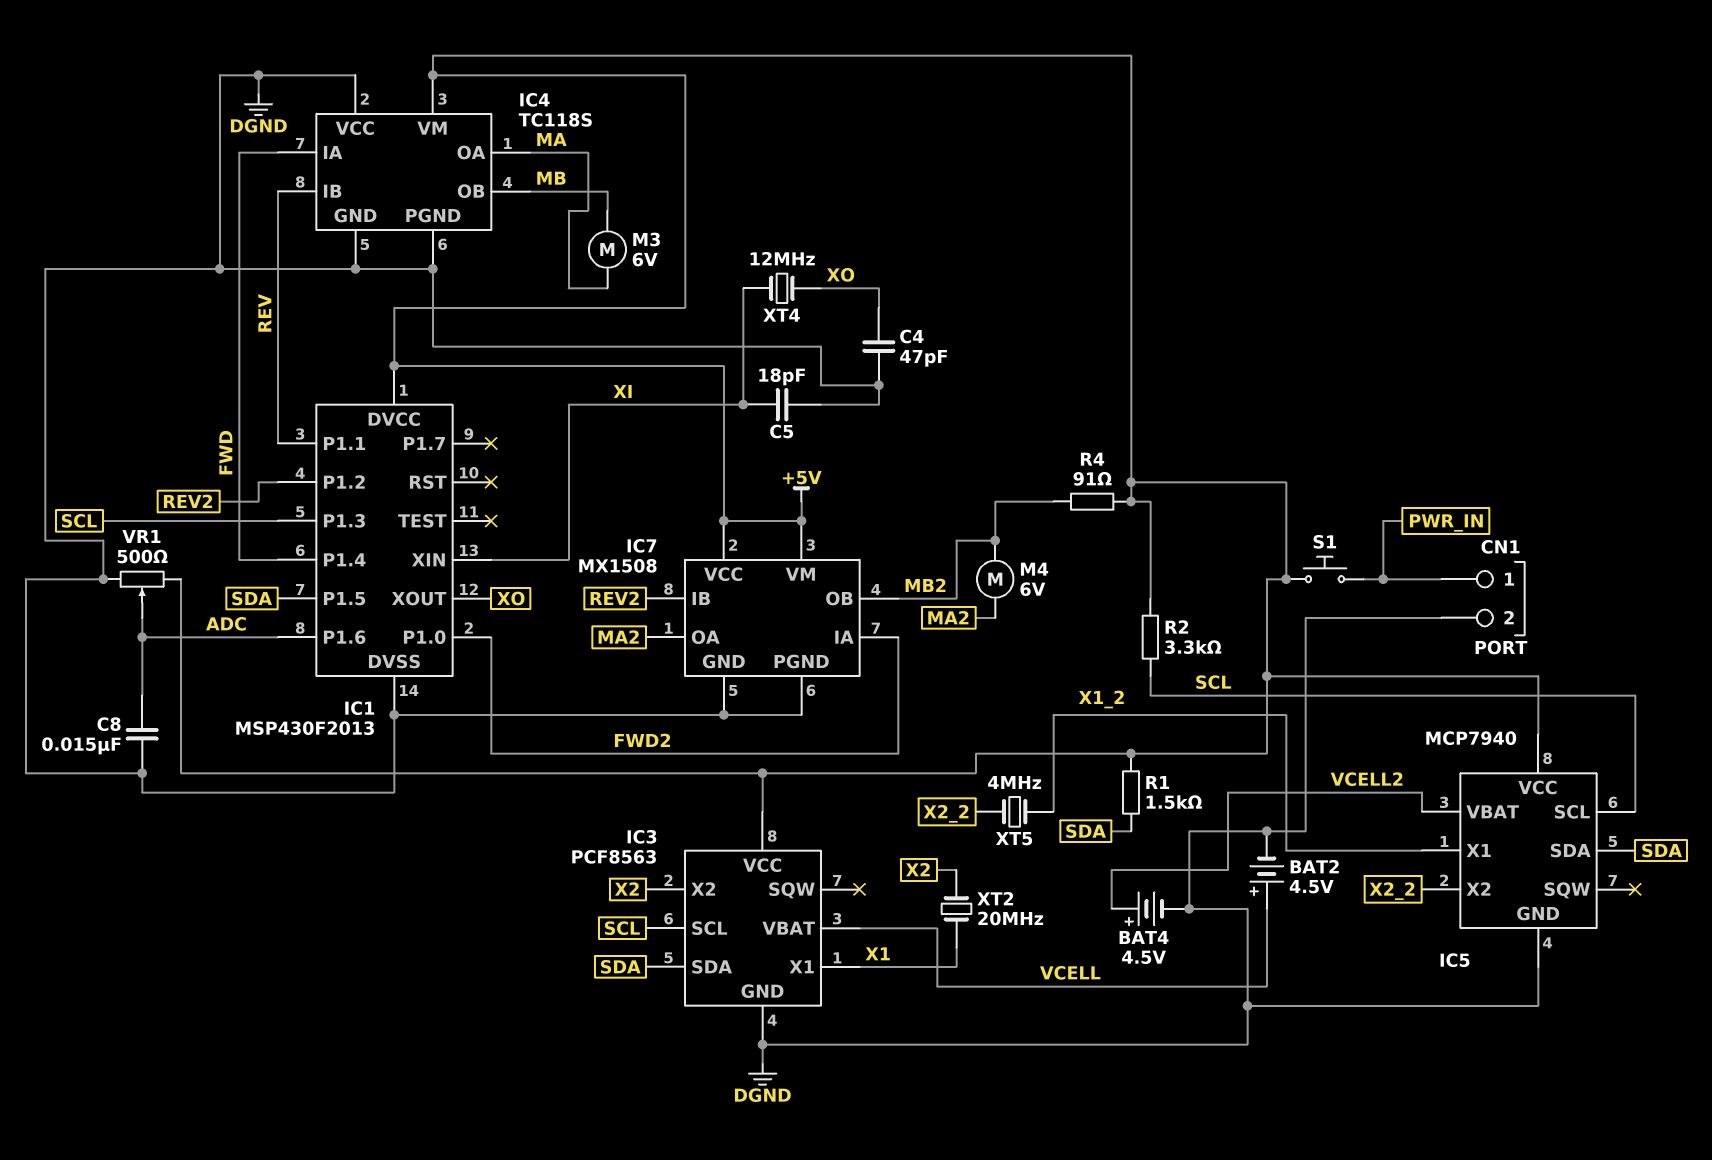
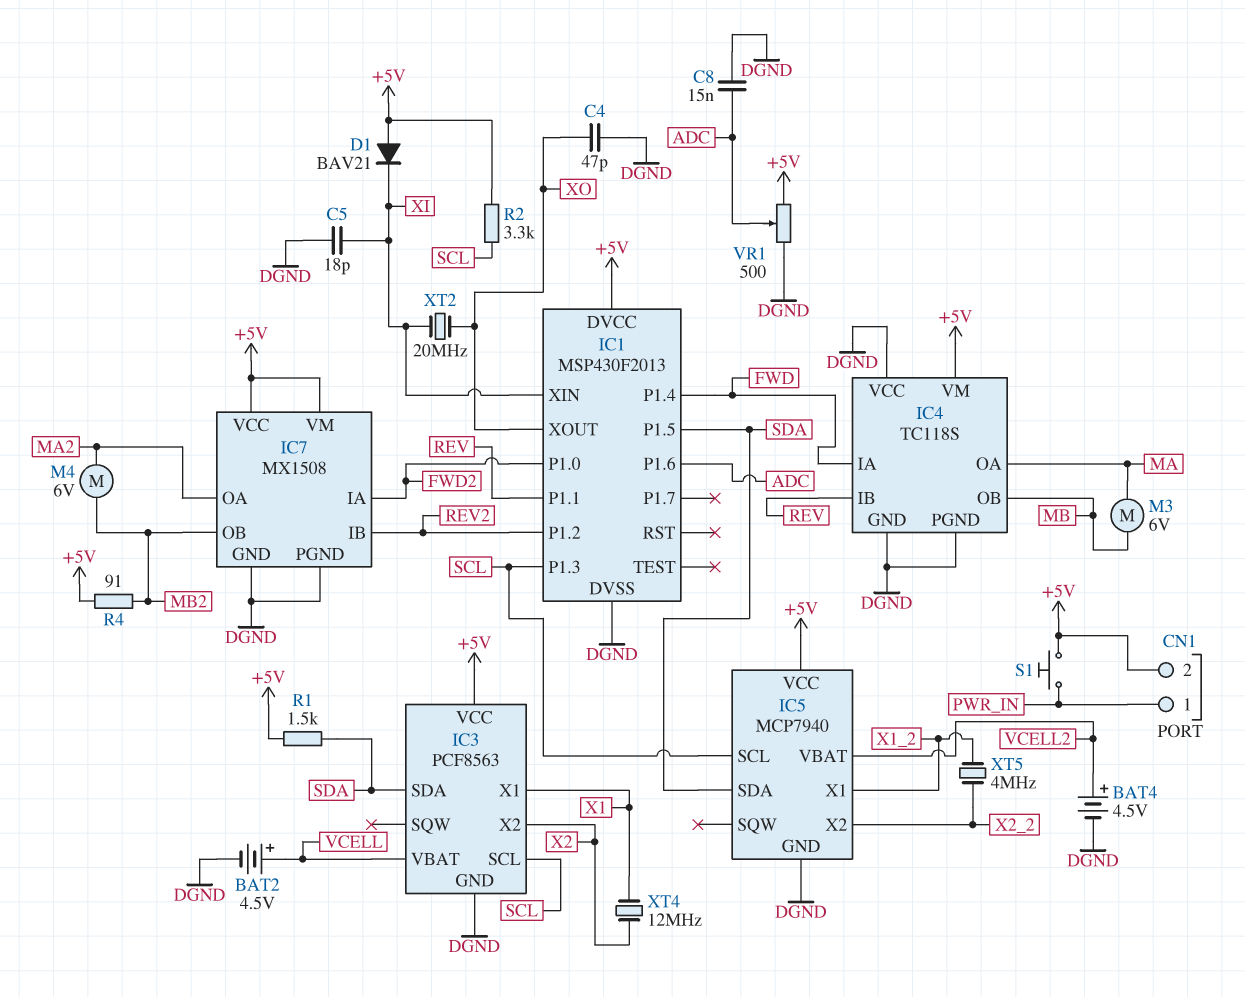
CN1 pin 2: DGND -> +5V
D1: none -> diode BAV21 (A +5V, K XI)
XT2: 20MHz (X1, X2) -> 20MHz (XI, XO)
XT4: 12MHz (XI, XO) -> 12MHz (X1, X2)

